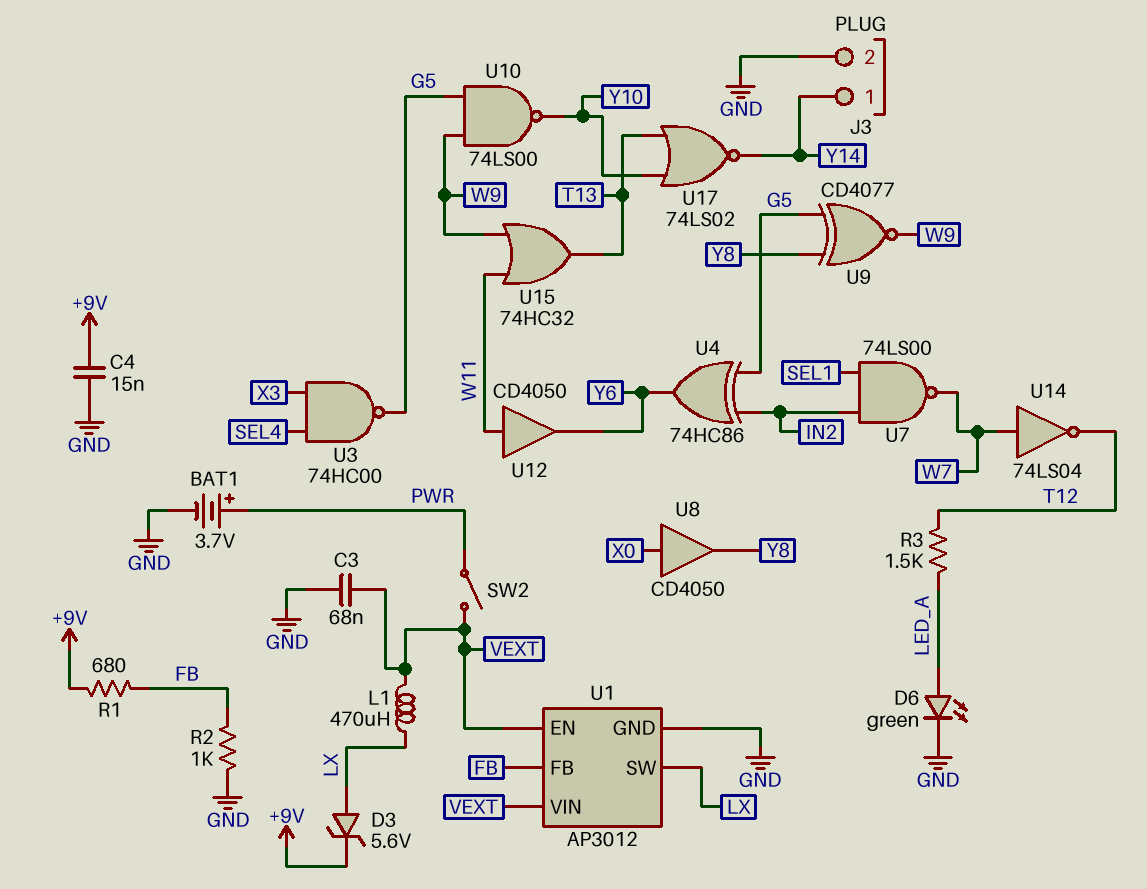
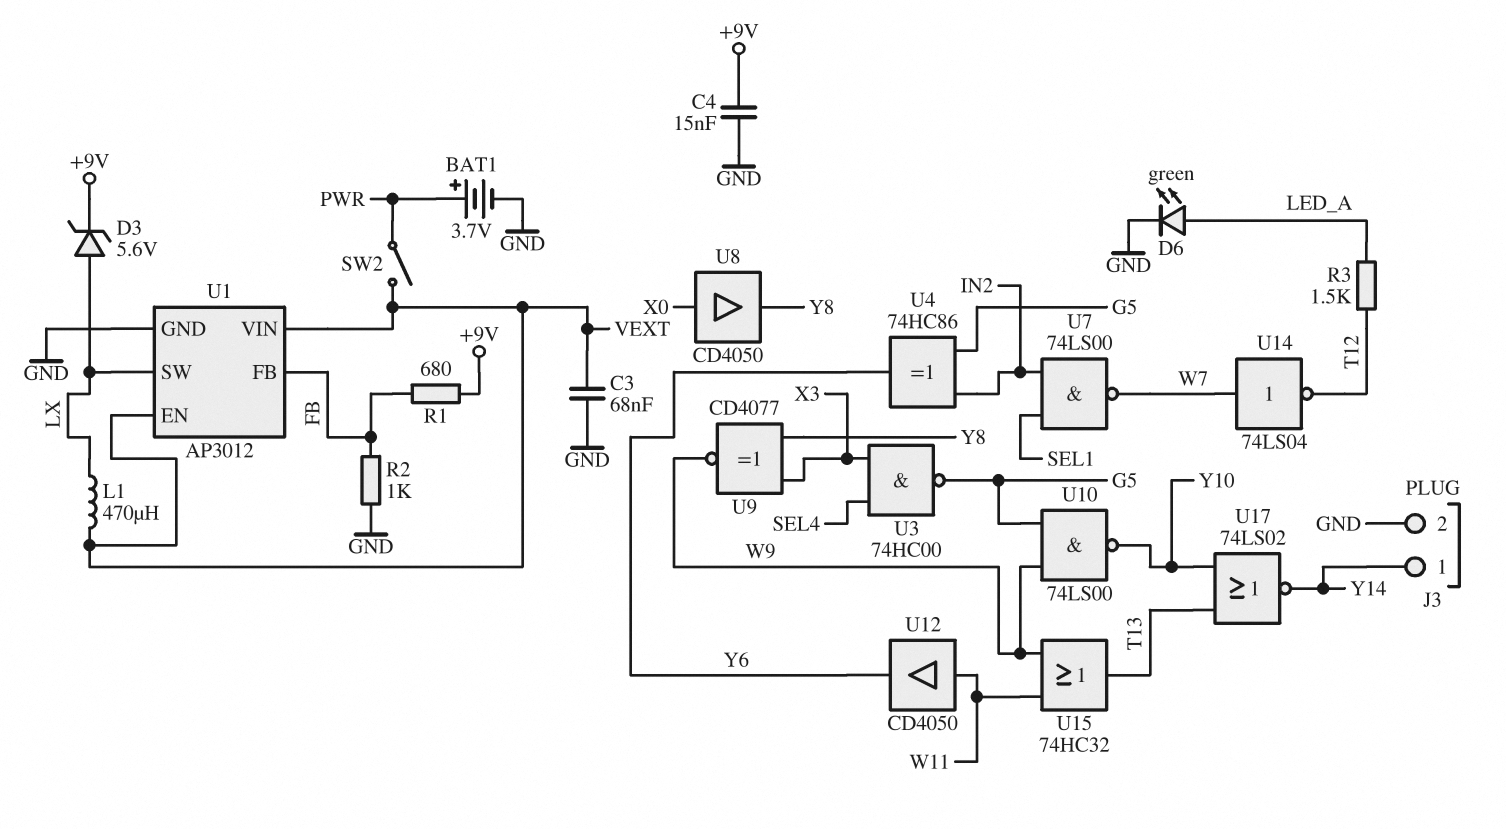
U9: XNOR CD4077 (in G5, in Y8, out W9) -> XNOR CD4077 (in X3, in Y8, out W9)

